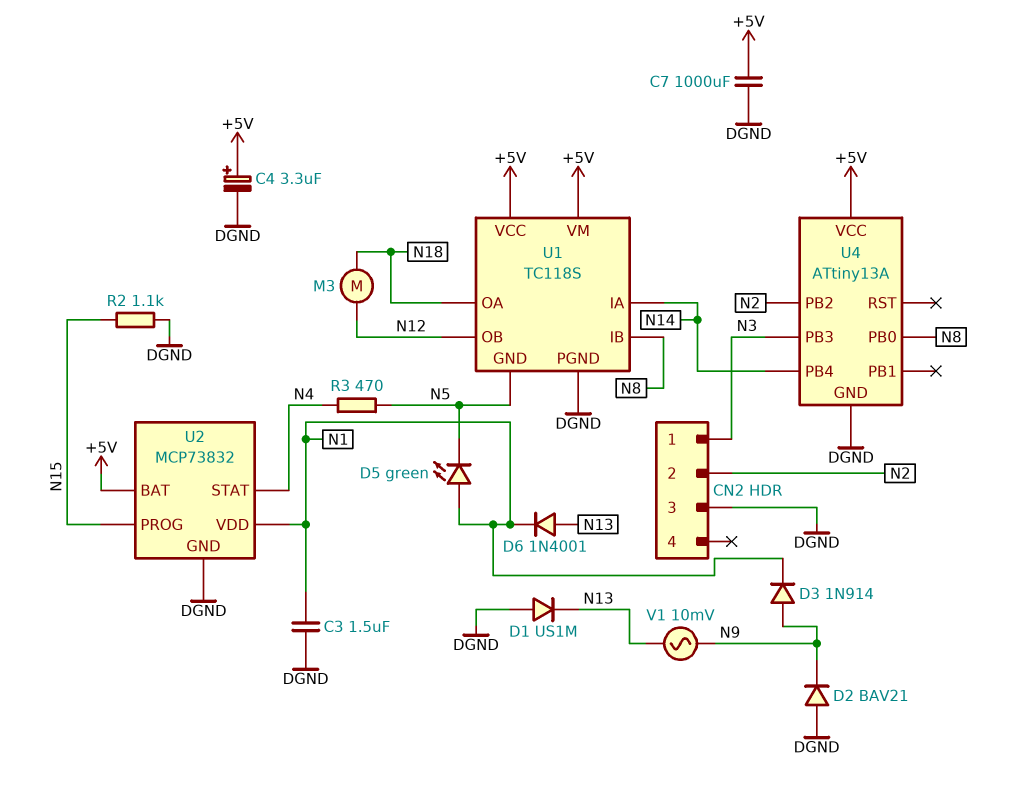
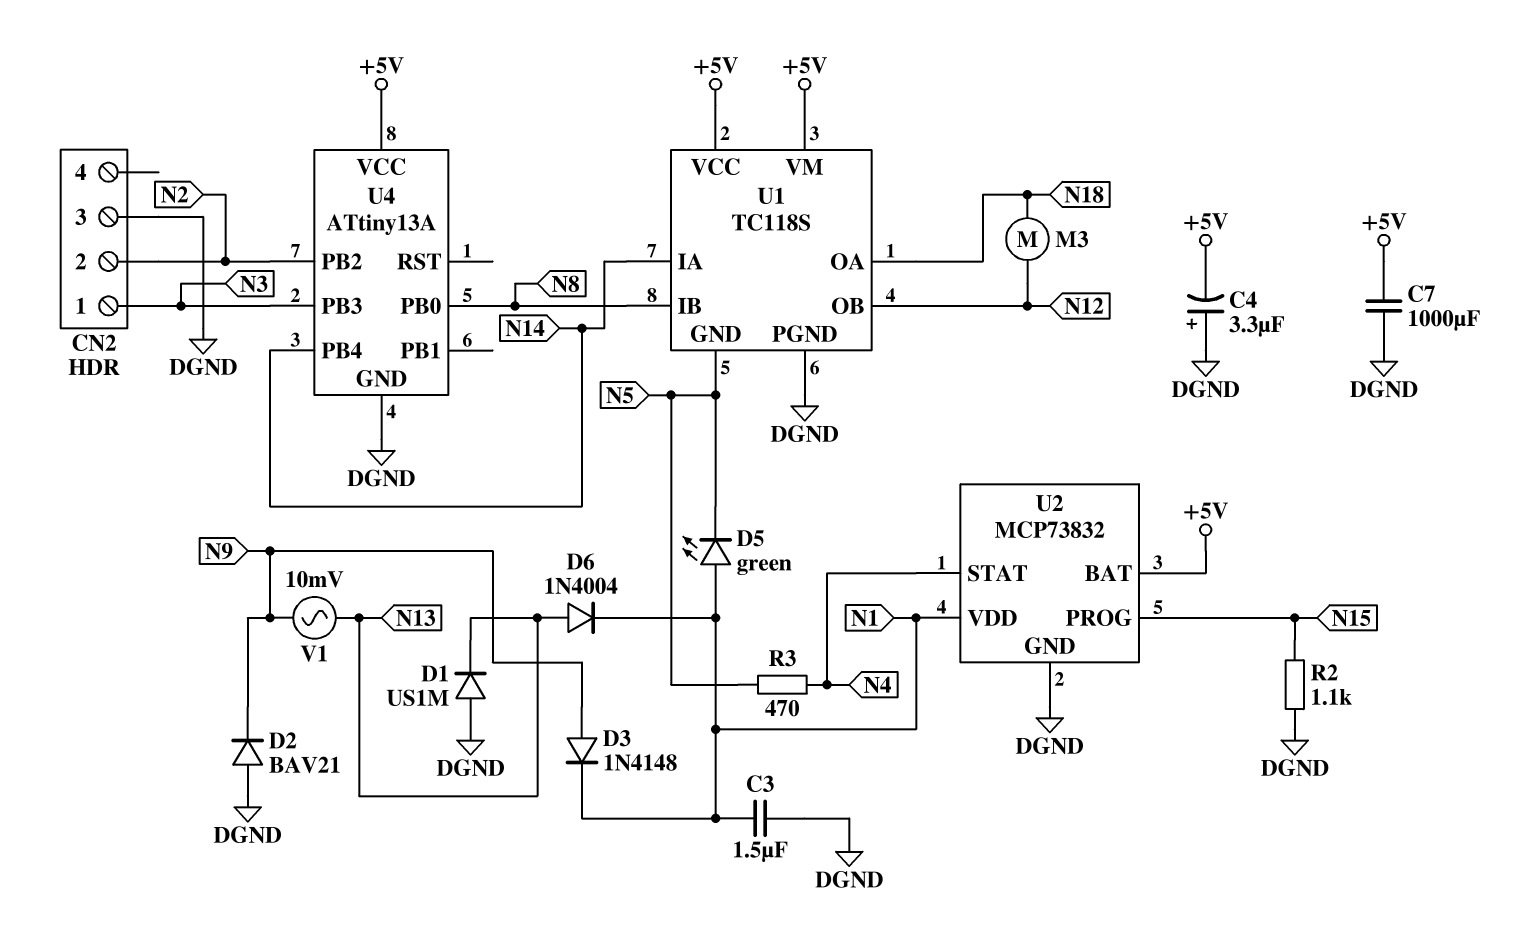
C4: 3.3uF (plus +5V, minus DGND) -> 3.3uF (plus DGND, minus +5V)
D3: diode 1N914 (A N9, K N1) -> diode 1N4148 (A N9, K N1)
D6: diode 1N4001 (A N13, K N1) -> diode 1N4004 (A N13, K N1)

